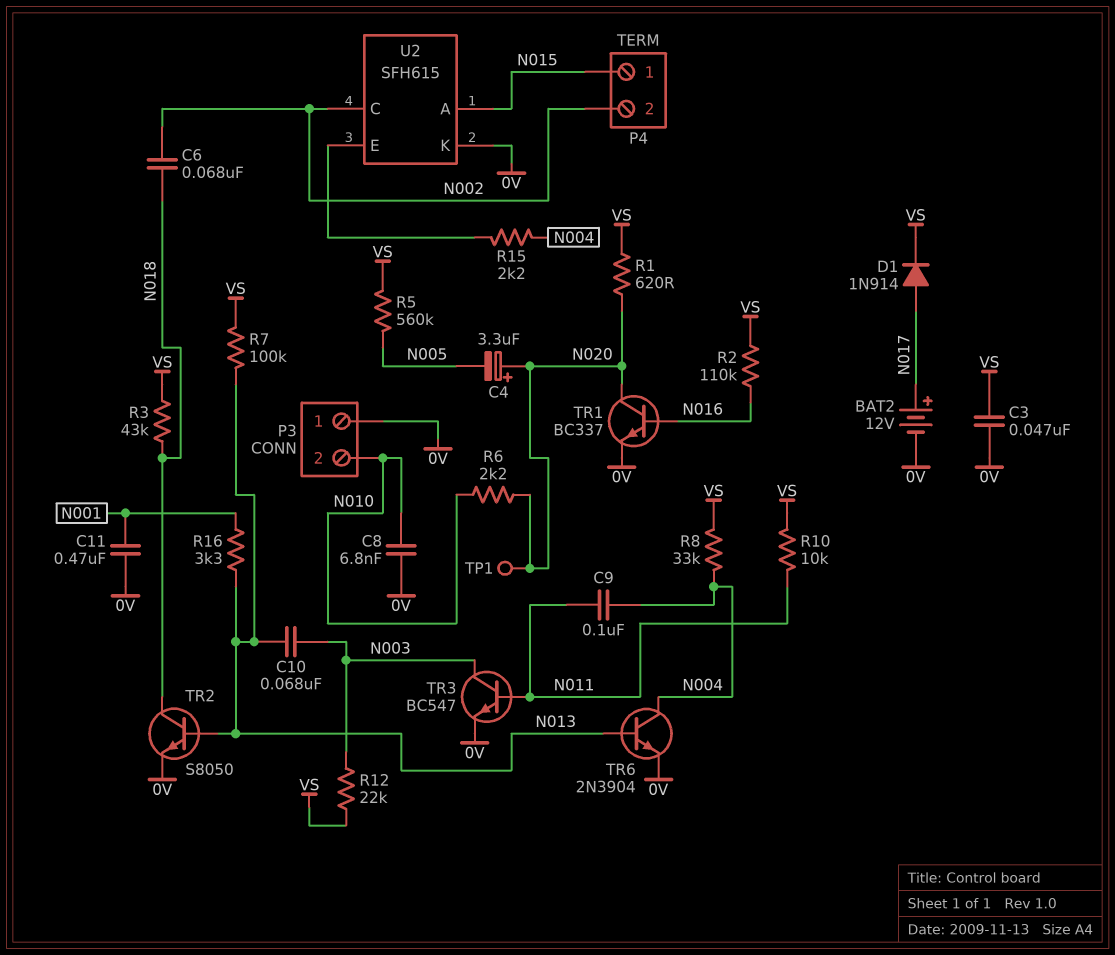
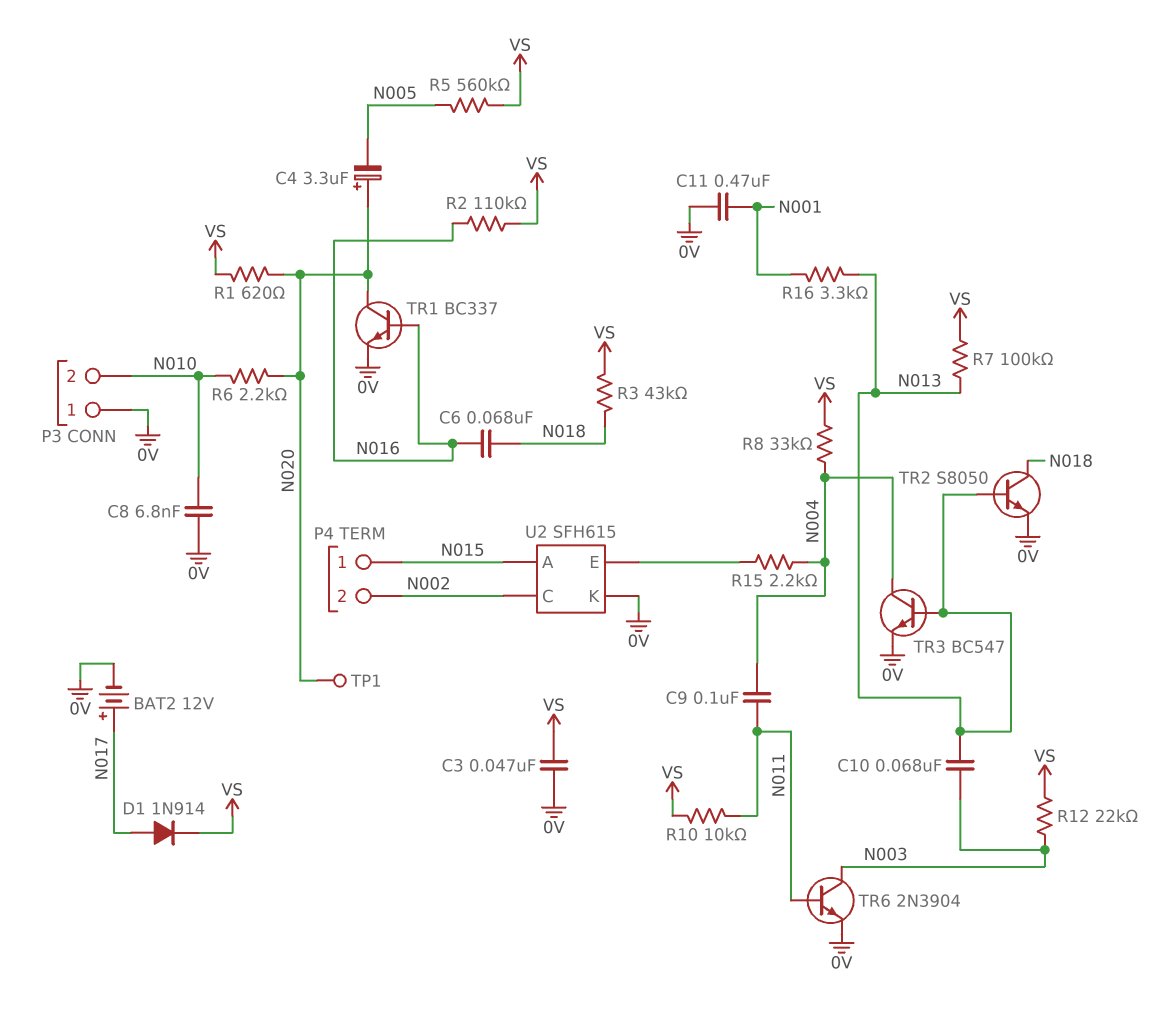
C6: 68nF (N002, N018) -> 68nF (N016, N018)
TR3: NPN BC547 (B N011, C N003, E 0V) -> NPN BC547 (B N013, C N004, E 0V)
TR6: NPN 2N3904 (B N013, C N004, E 0V) -> NPN 2N3904 (B N011, C N003, E 0V)

